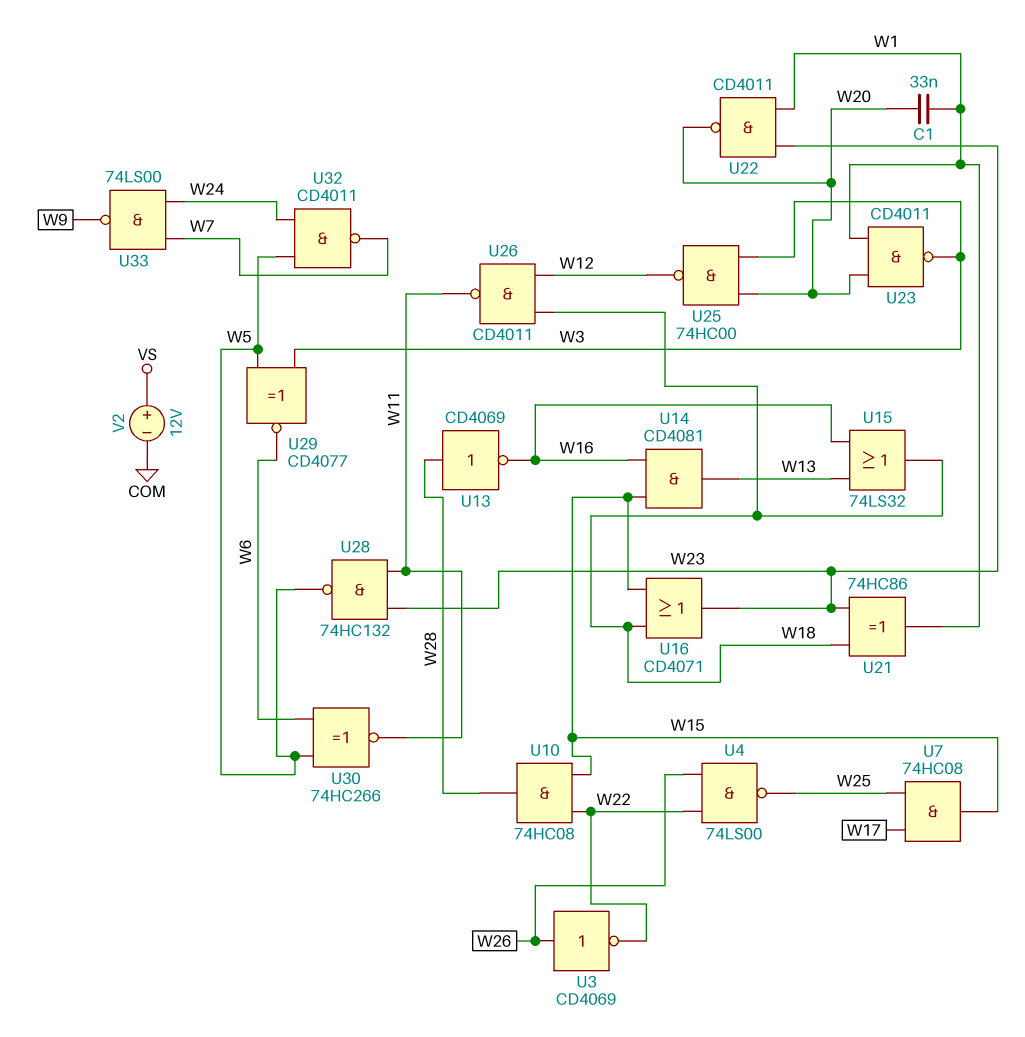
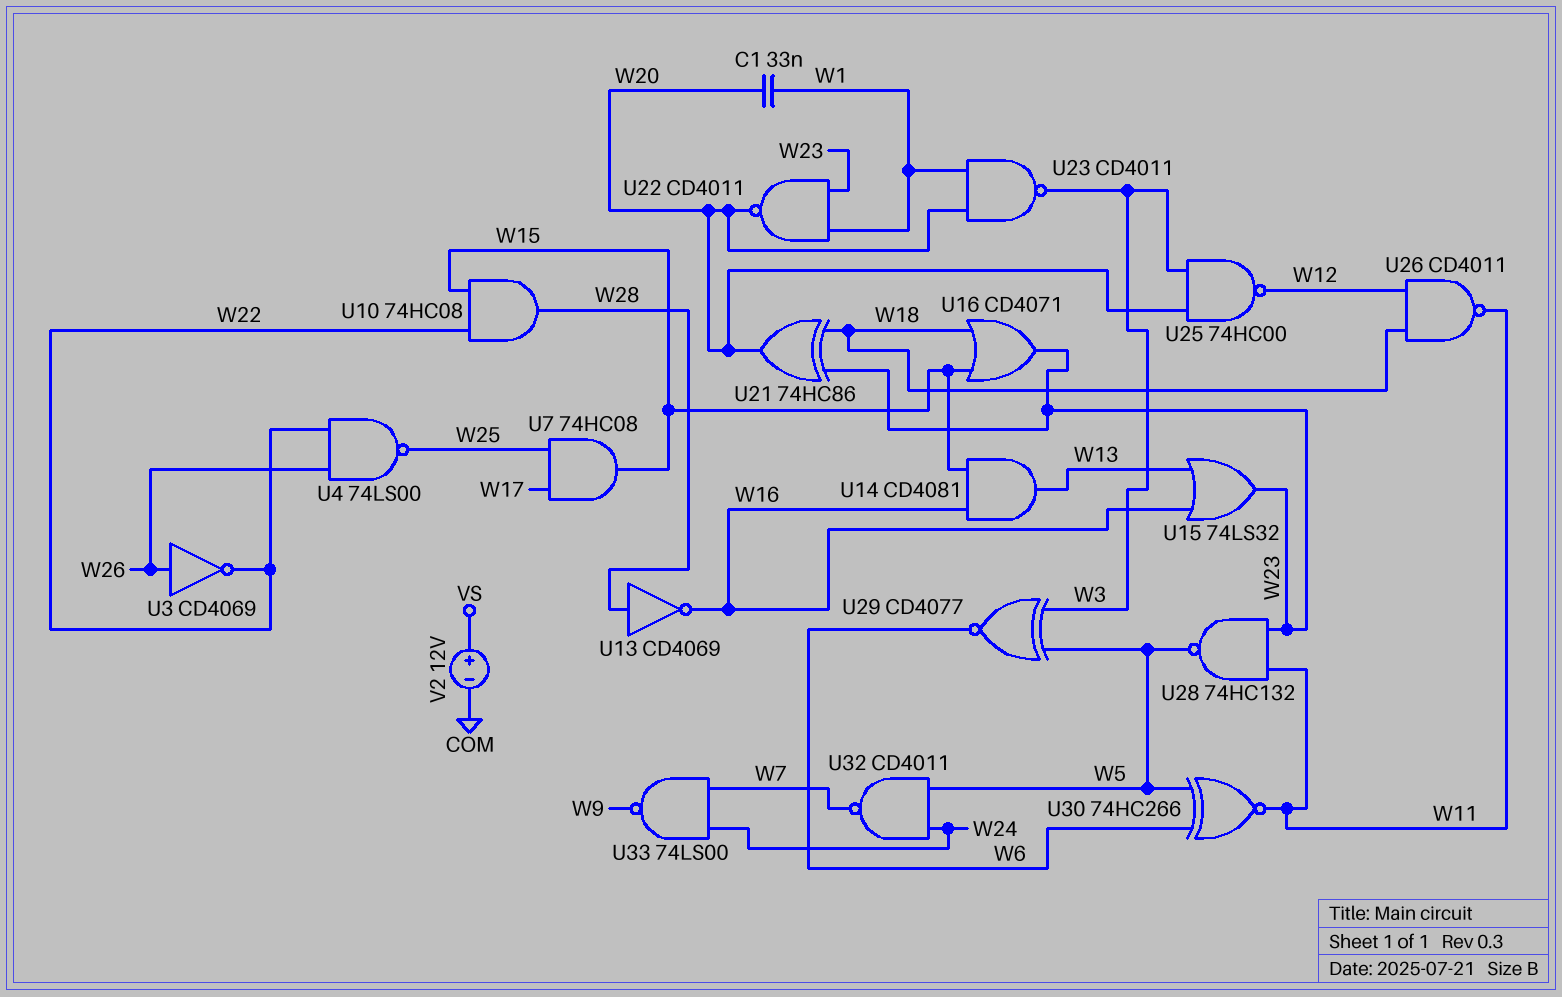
U15: OR 74LS32 (in W13, in W16, out W18) -> OR 74LS32 (in W13, in W16, out W23)
U21: XOR 74HC86 (in W18, in W23, out W1) -> XOR 74HC86 (in W18, in W23, out W20)

